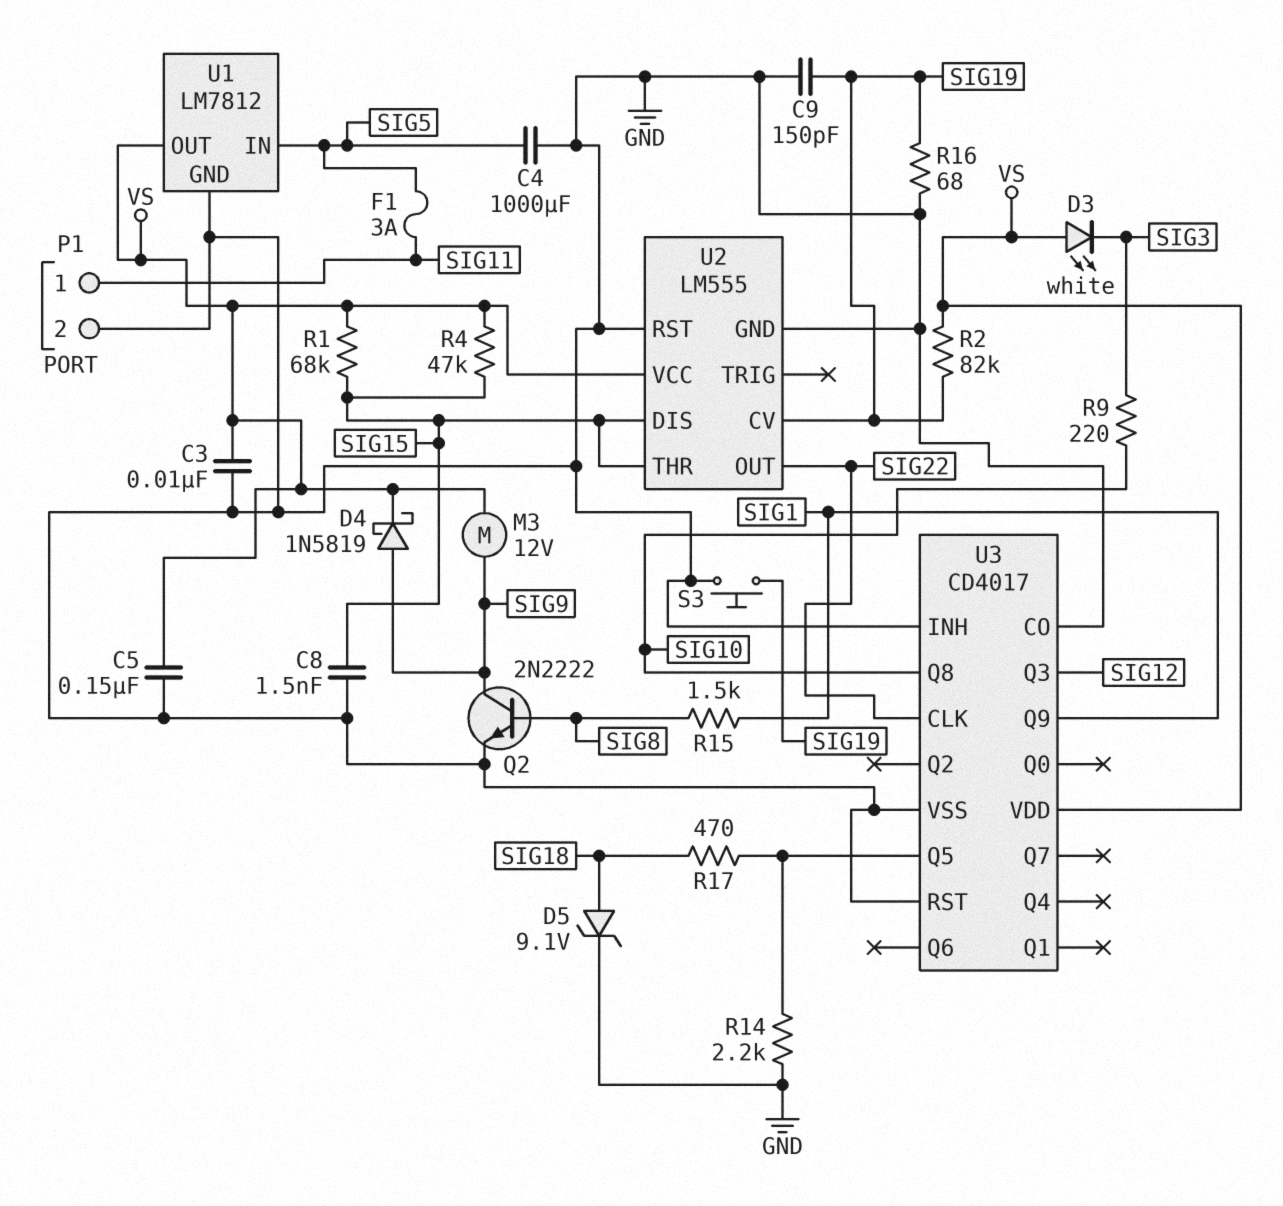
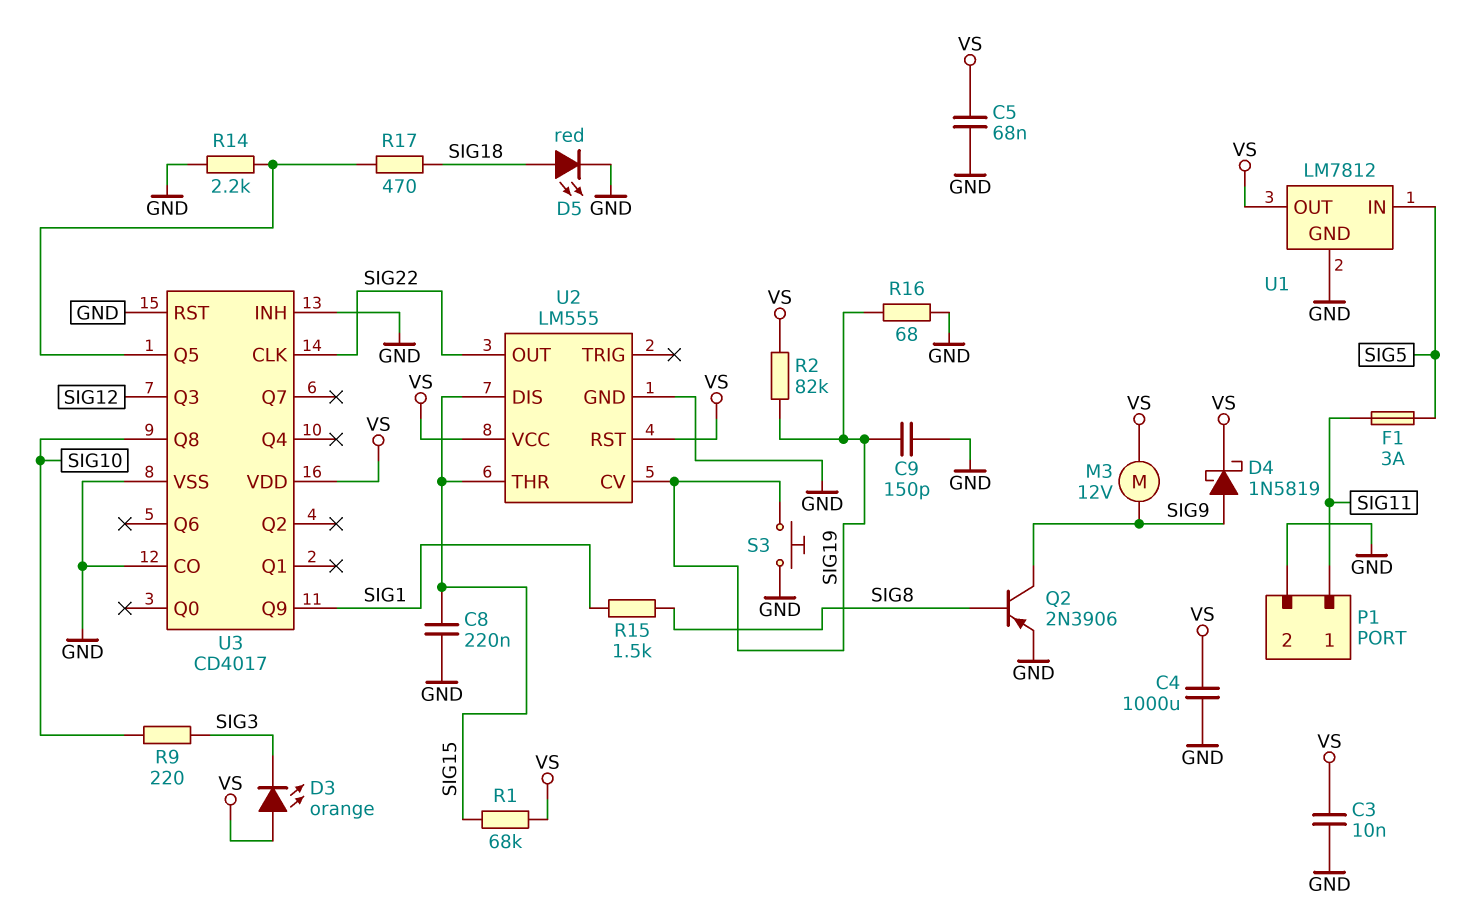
C4: 1000uF (GND, SIG5) -> 1000uF (GND, VS)
C5: 150nF (GND, VS) -> 68nF (GND, VS)
C8: 1.5nF (GND, SIG15) -> 220nF (GND, SIG15)
D3: LED white (A VS, K SIG3) -> LED orange (A VS, K SIG3)
D5: zener 9.1V (A SIG18, K GND) -> LED red (A SIG18, K GND)
Q2: NPN 2N2222 (B SIG8, C SIG9, E GND) -> PNP 2N3906 (B SIG8, C SIG9, E GND)
R4: 47k (SIG15, VS) -> none
U2 pin RST: GND -> VS

